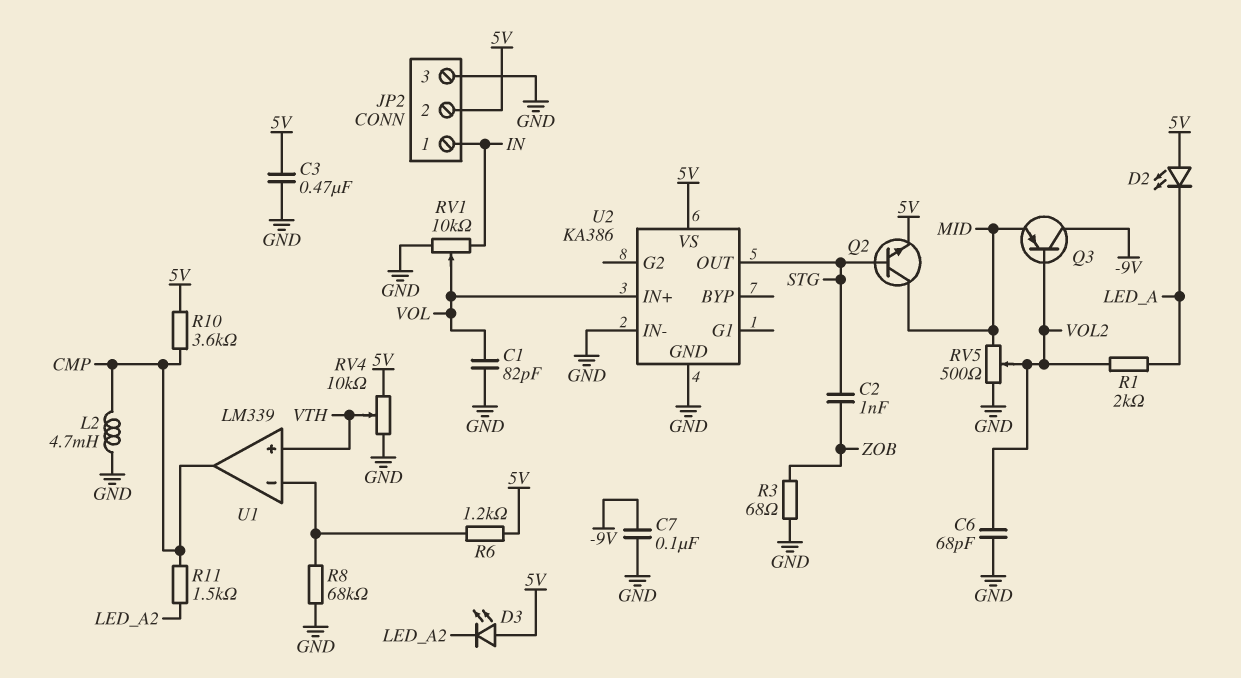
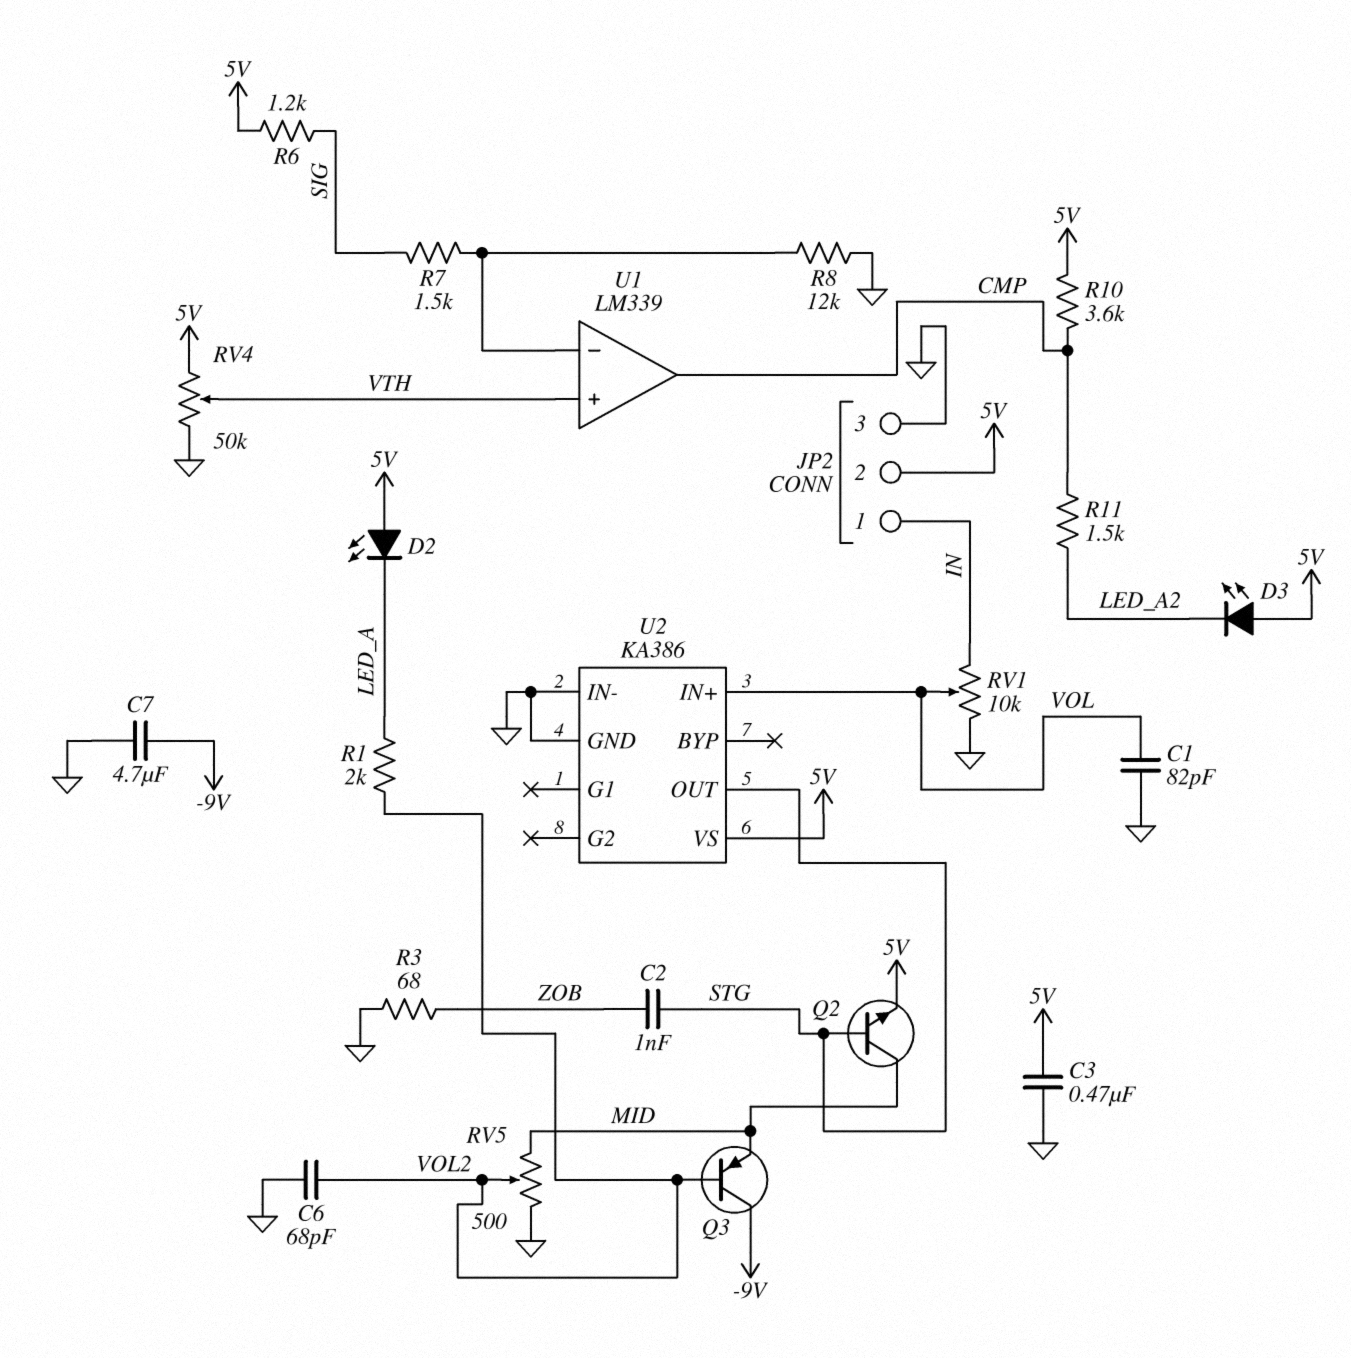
C7: 100nF (-9V, GND) -> 4.7uF (-9V, GND)
L2: 4.7mH (CMP, GND) -> none
R6: 1.2k (5V, U1/in-) -> 1.2k (5V, SIG)
R7: none -> 1.5k (SIG, U1/in-)
R8: 68k (GND, U1/in-) -> 12k (GND, U1/in-)
RV4: 10k (5V, GND, wiper VTH) -> 50k (5V, GND, wiper VTH)

